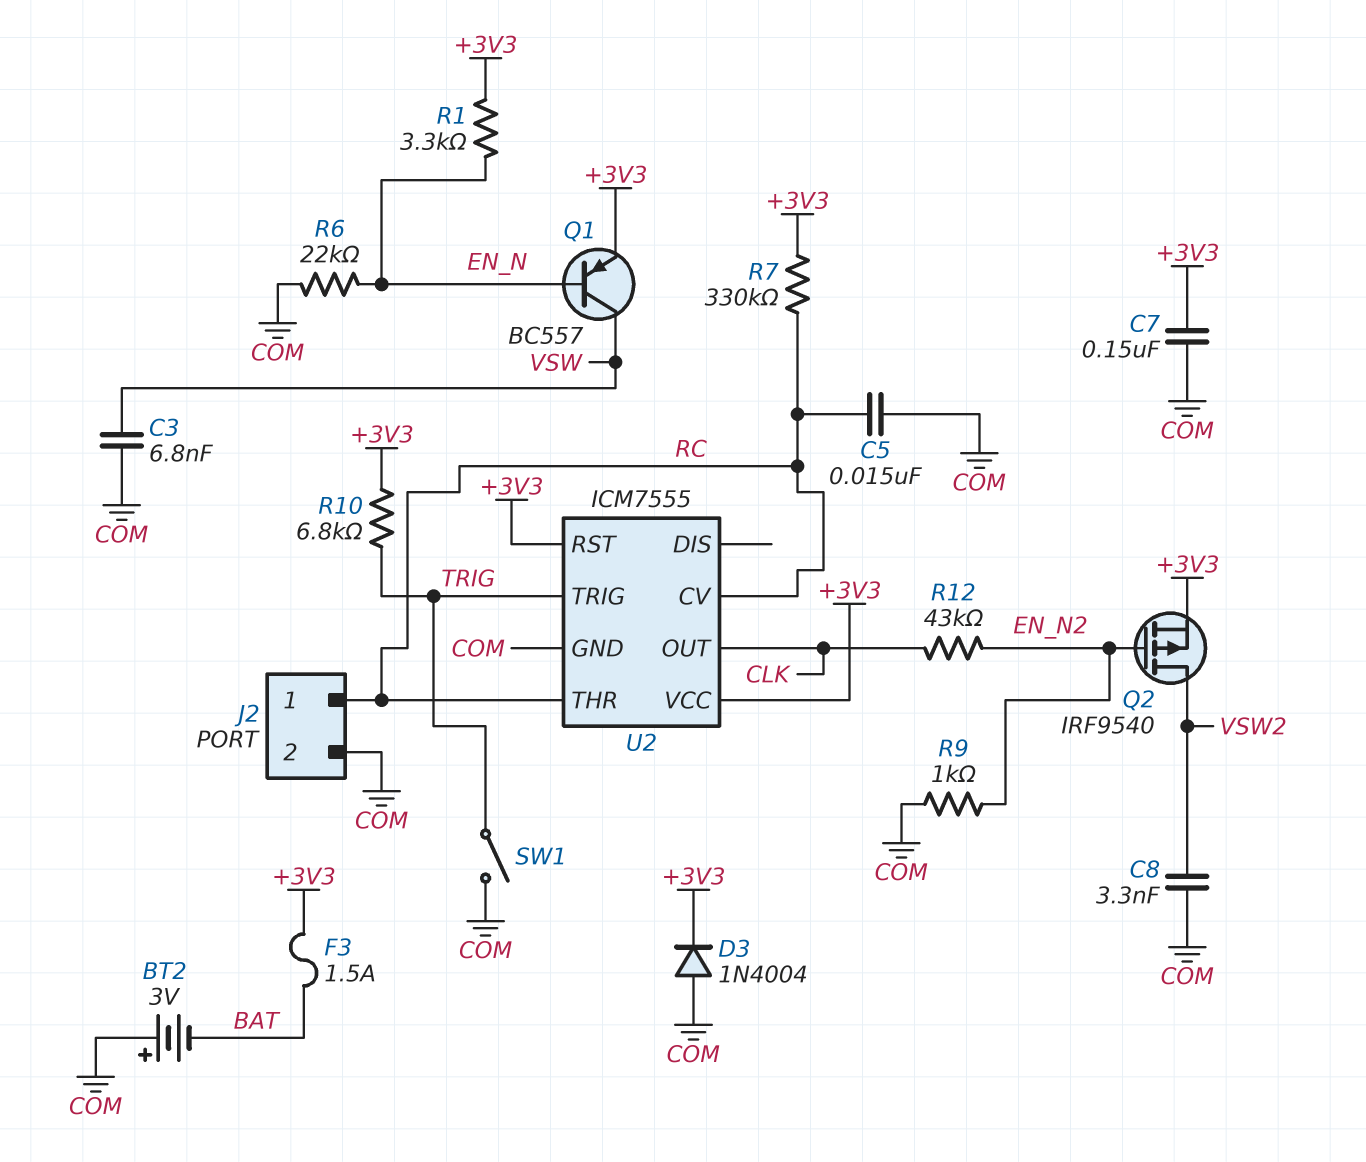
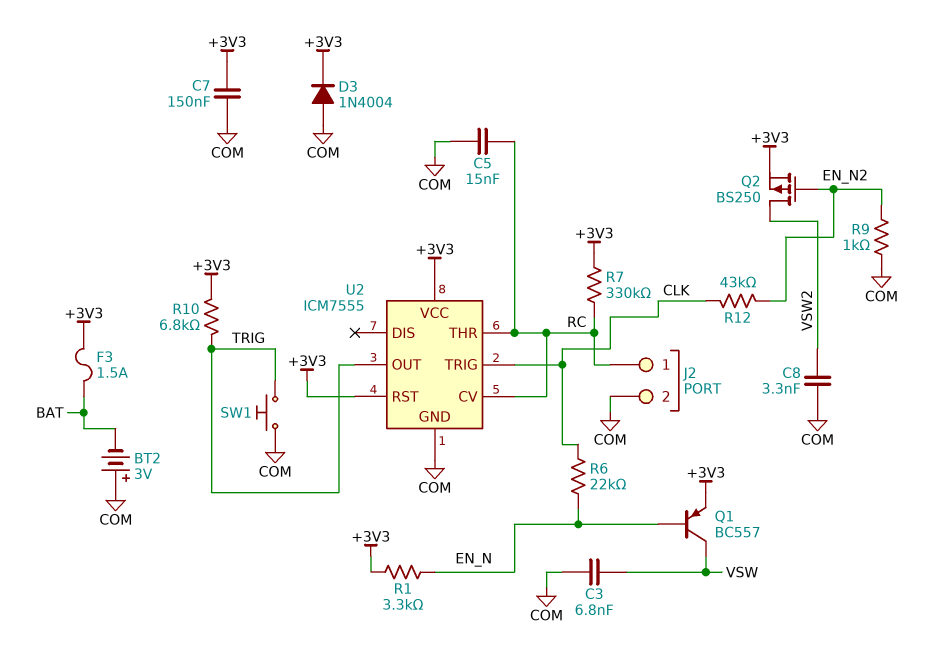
Q2: PMOS IRF9540 (G EN_N2, D VSW2, S +3V3) -> PMOS BS250 (G EN_N2, D VSW2, S +3V3)
R6: 22k (COM, EN_N) -> 22k (CLK, EN_N)
SW1: switch (COM, TRIG) -> button (COM, TRIG)
U2 pin OUT: CLK -> TRIG
U2 pin TRIG: TRIG -> CLK

